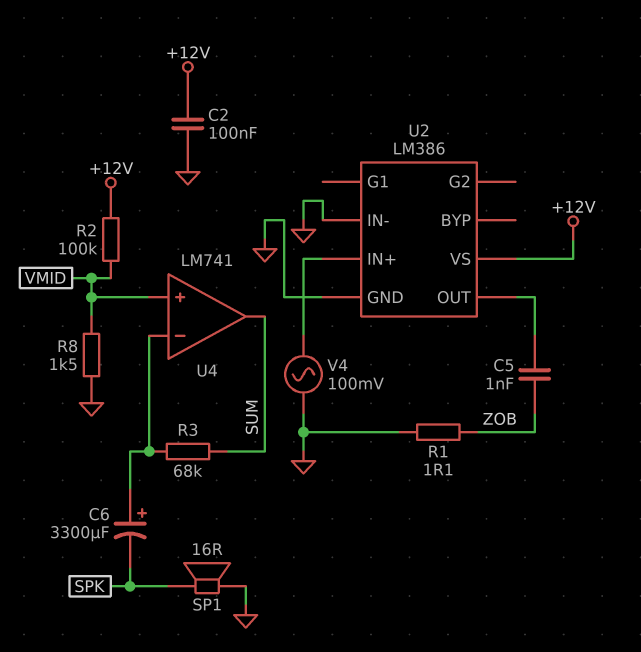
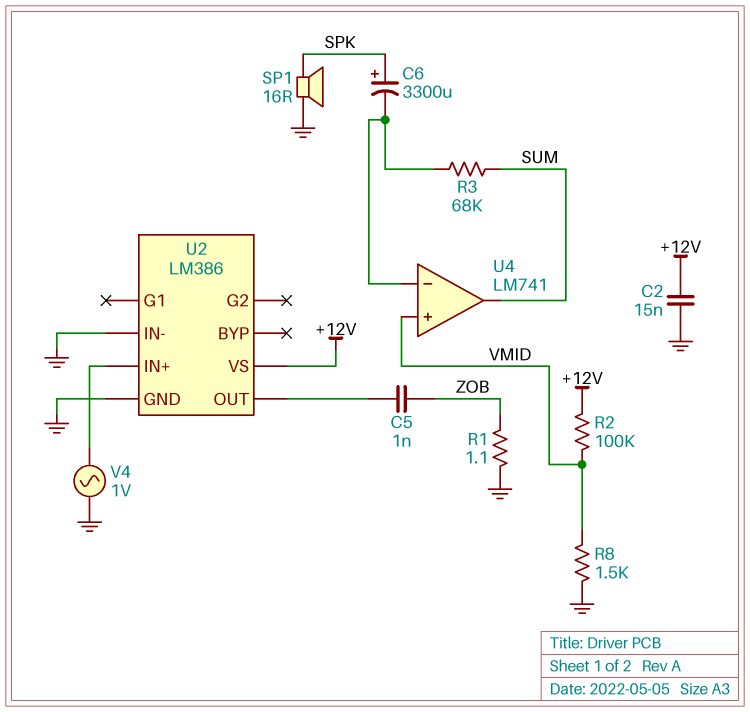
C2: 100nF (+12V, GND) -> 15nF (+12V, GND)
C6: 3300uF (plus U4/in-, minus SPK) -> 3300uF (plus SPK, minus U4/in-)
V4: AC 100mV (GND, U2/IN+) -> AC 1V (GND, U2/IN+)

